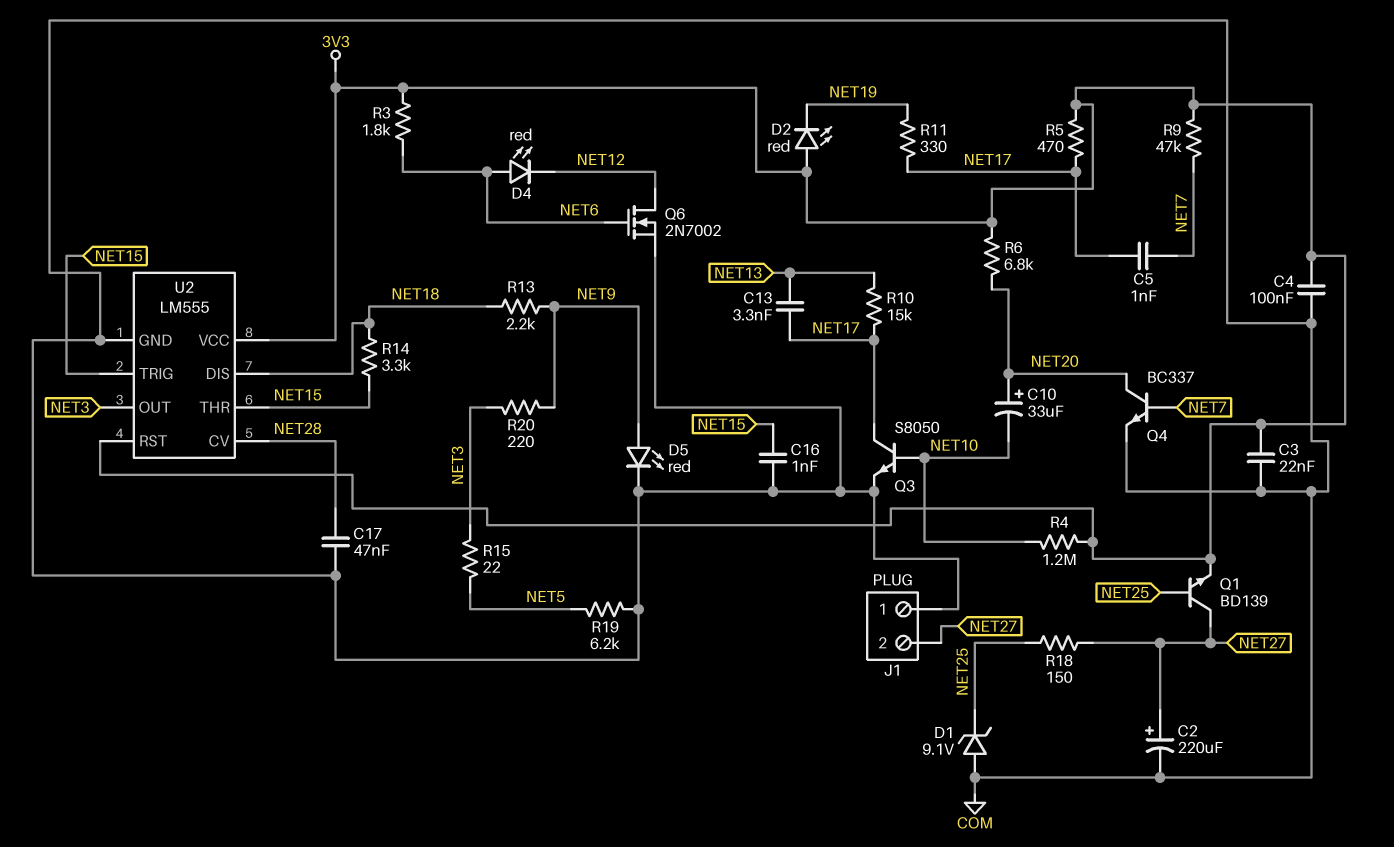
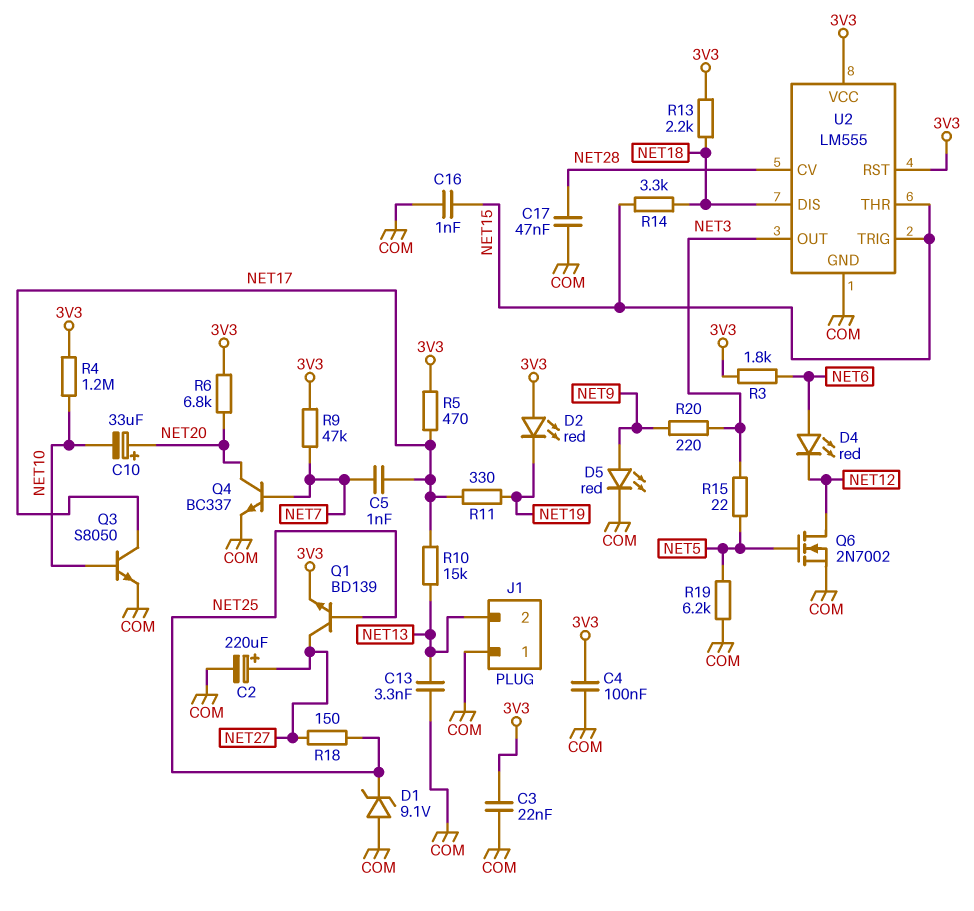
C13: 3.3nF (NET13, NET17) -> 3.3nF (COM, NET13)
J1 pin 2: NET27 -> NET13
Q6: NMOS 2N7002 (G NET6, D NET12, S COM) -> NMOS 2N7002 (G NET5, D NET12, S COM)
R13: 2.2k (NET9, NET18) -> 2.2k (3V3, NET18)

